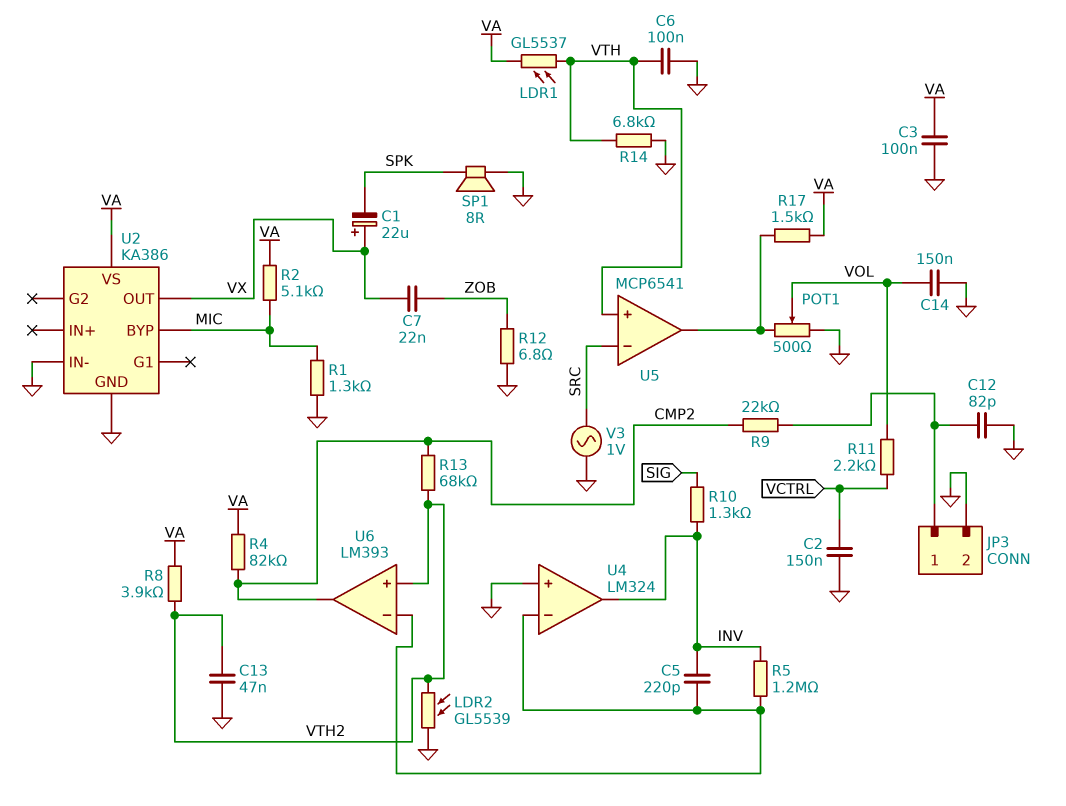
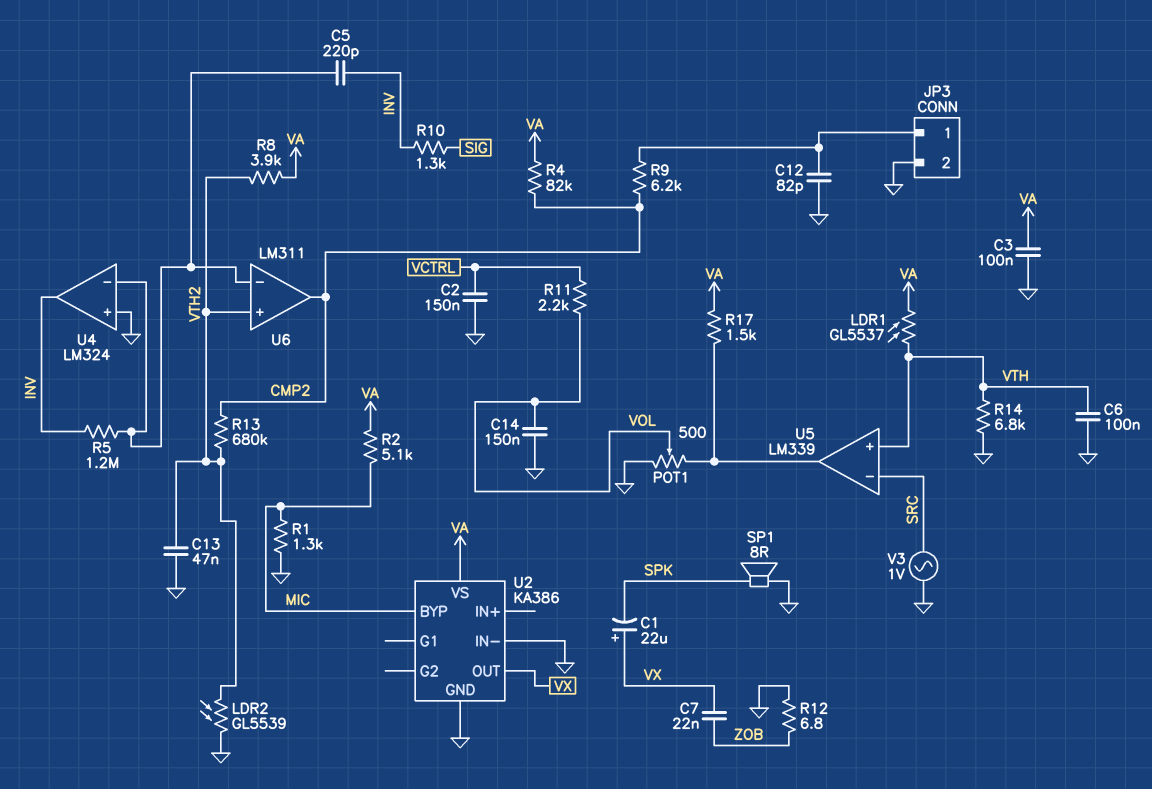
R9: 22k (CMP2, JP3/1) -> 6.2k (CMP2, JP3/1)
R13: 68k (CMP2, VTH2) -> 680k (CMP2, VTH2)
U5: MCP6541 -> LM339
U6: LM393 -> LM311

